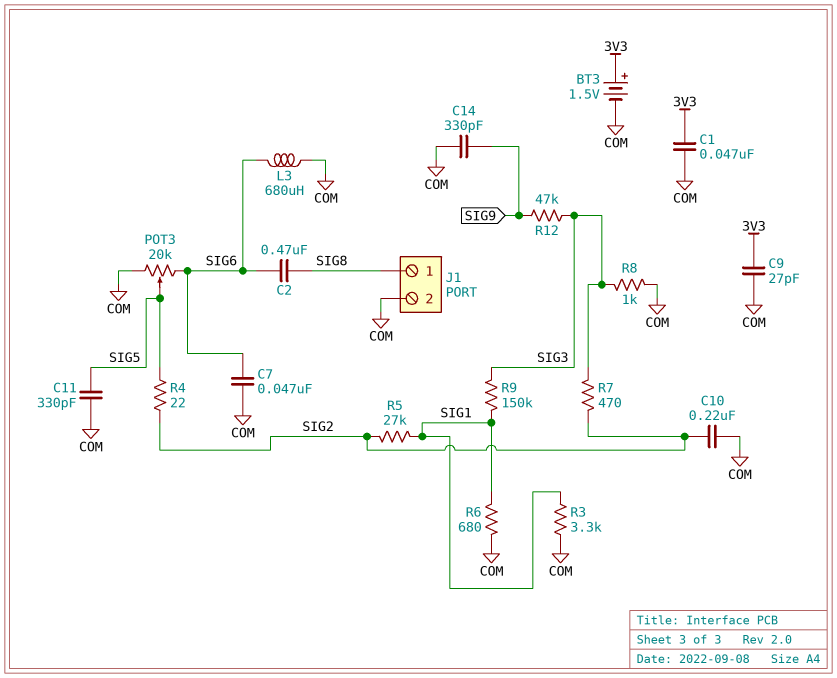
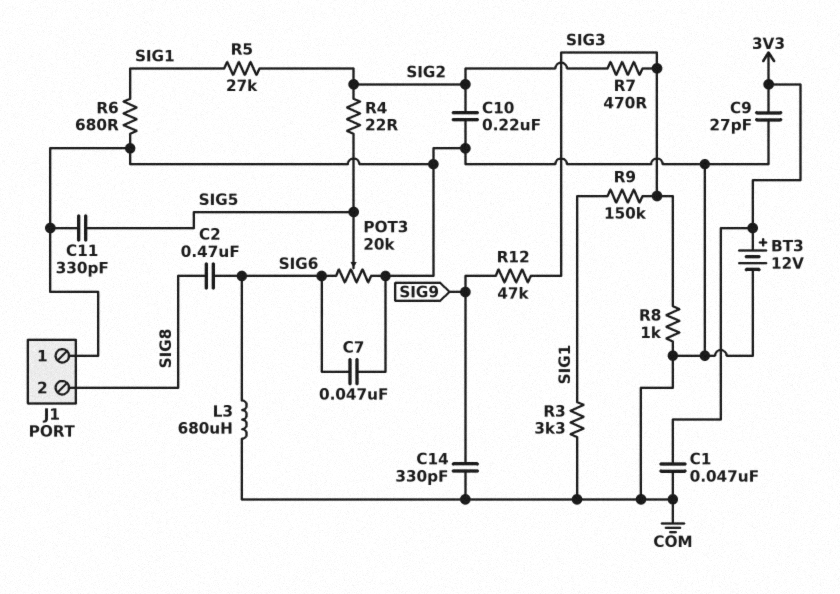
BT3: 1.5V (plus 3V3, minus COM) -> 12V (plus 3V3, minus COM)
J1 pin 1: SIG8 -> COM
J1 pin 2: COM -> SIG8

